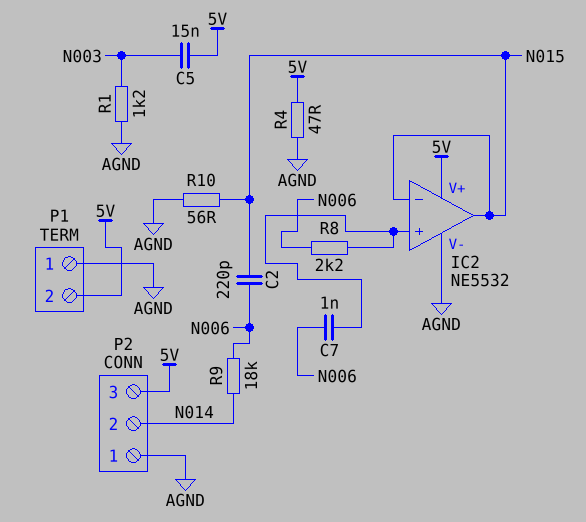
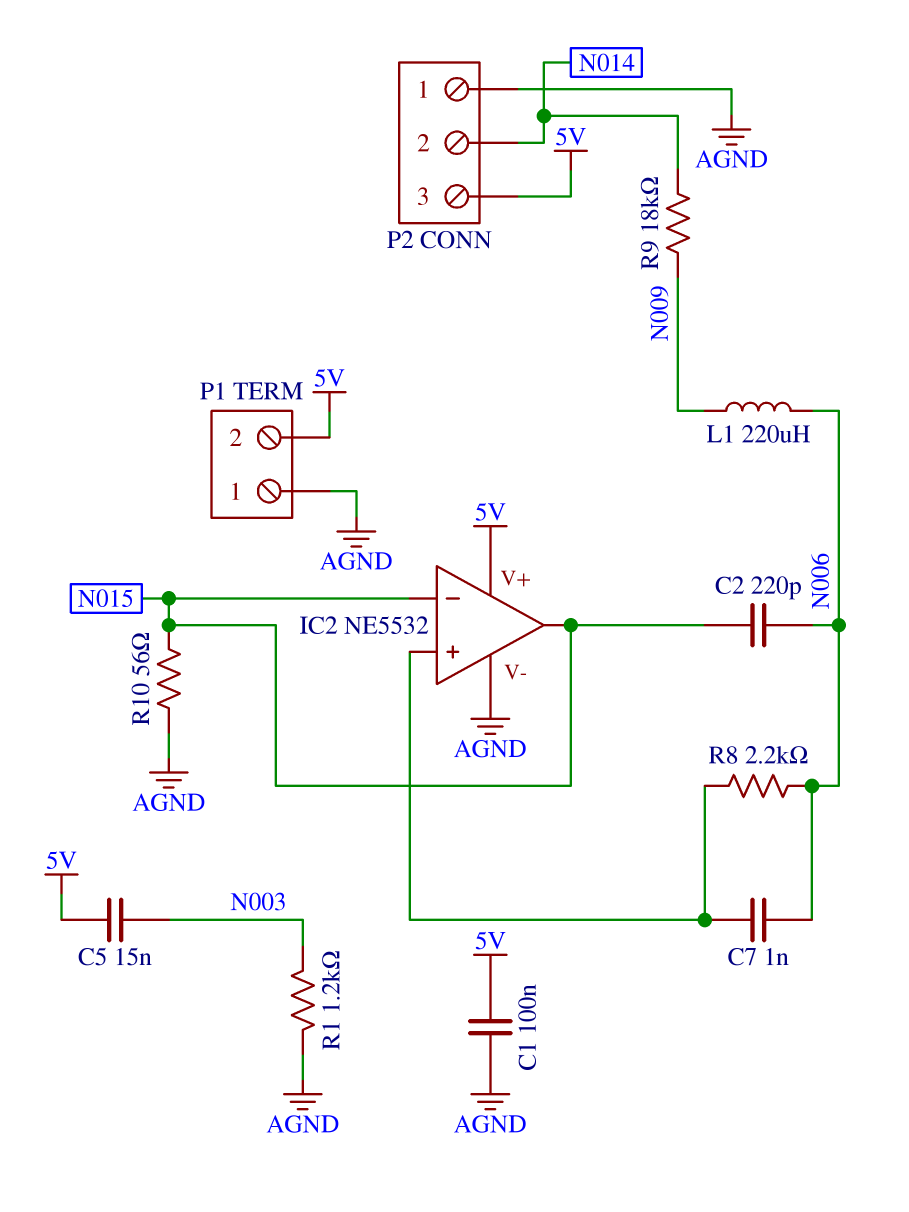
C1: none -> 100nF (5V, AGND)
L1: none -> 220uH (N006, N009)
R4: 47 (5V, AGND) -> none
R9: 18k (N006, N014) -> 18k (N009, N014)

